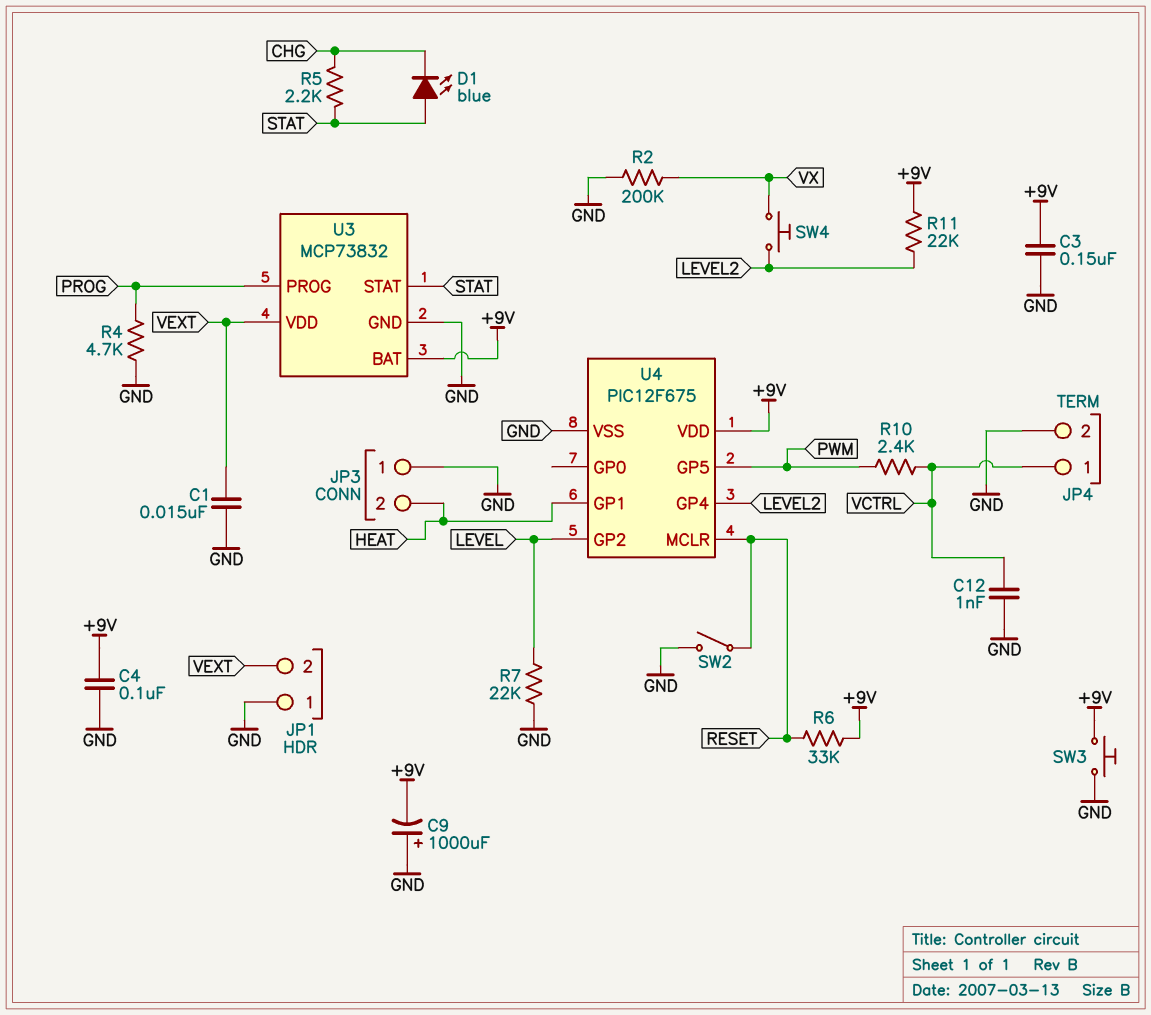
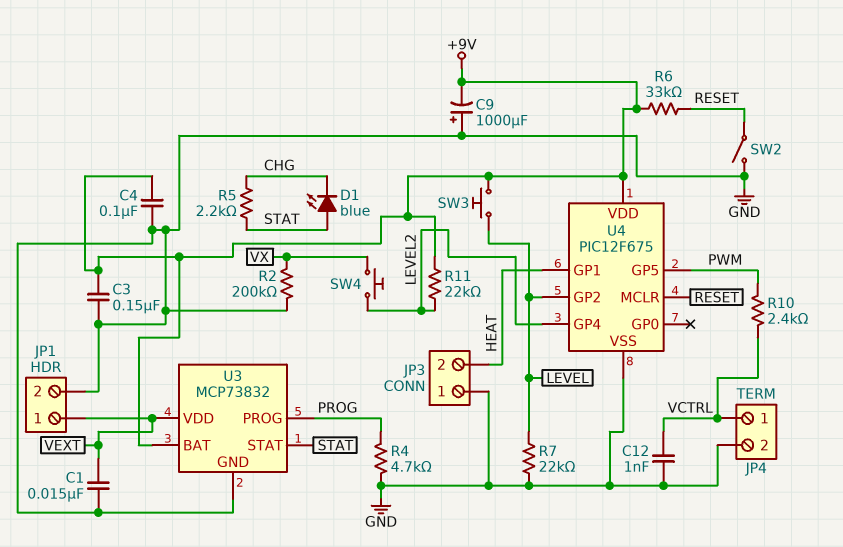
JP1 pin 1: GND -> VEXT
JP1 pin 2: VEXT -> GND
SW3: button (+9V, GND) -> button (+9V, LEVEL)

